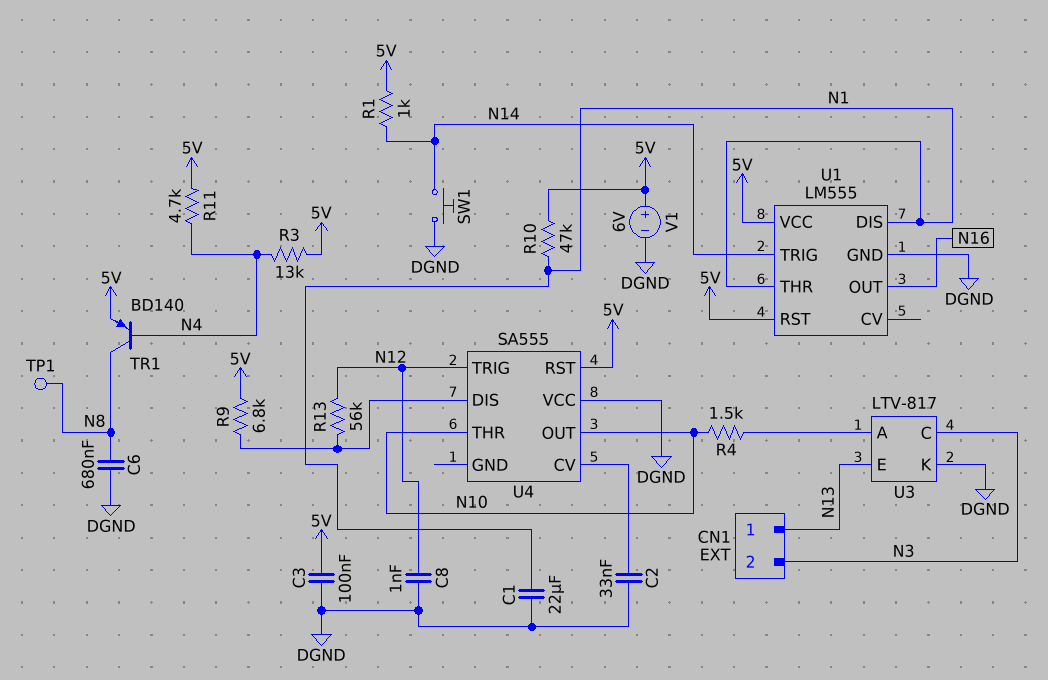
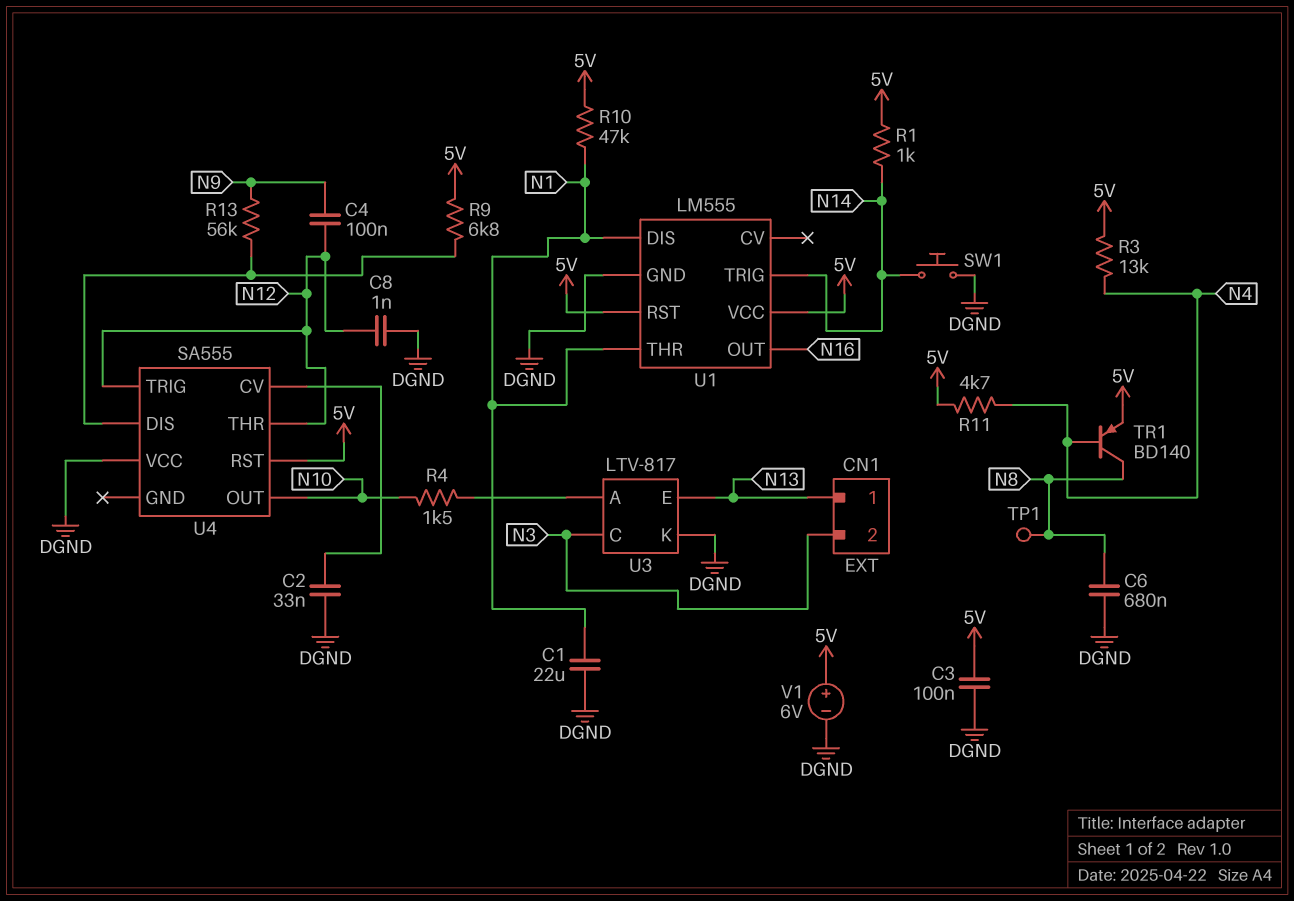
C4: none -> 100nF (N9, N12)
R13: 56k (N12, U4/DIS) -> 56k (N9, U4/DIS)
U4 pin THR: N10 -> N12

